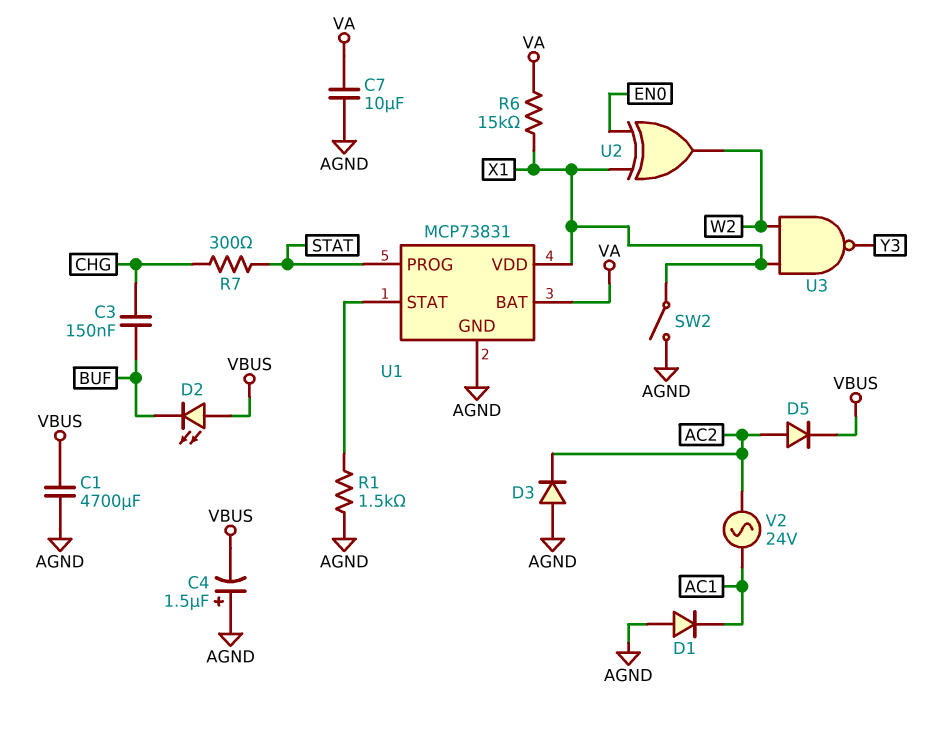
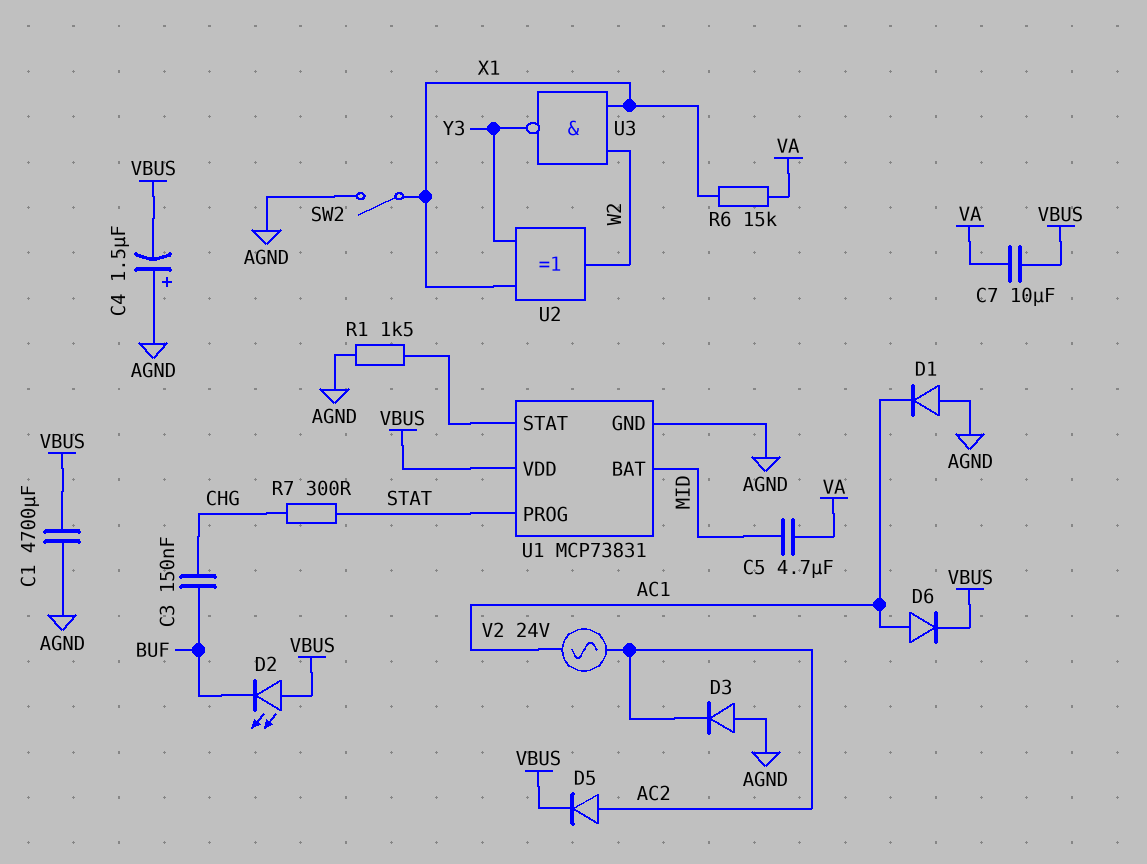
C5: none -> 4.7uF (MID, VA)
C7: 10uF (AGND, VA) -> 10uF (VA, VBUS)
D6: none -> diode (A AC1, K VBUS)
U1 pin BAT: VA -> MID
U1 pin VDD: X1 -> VBUS
U2: XOR (in EN0, in X1, out W2) -> XOR (in X1, in Y3, out W2)

